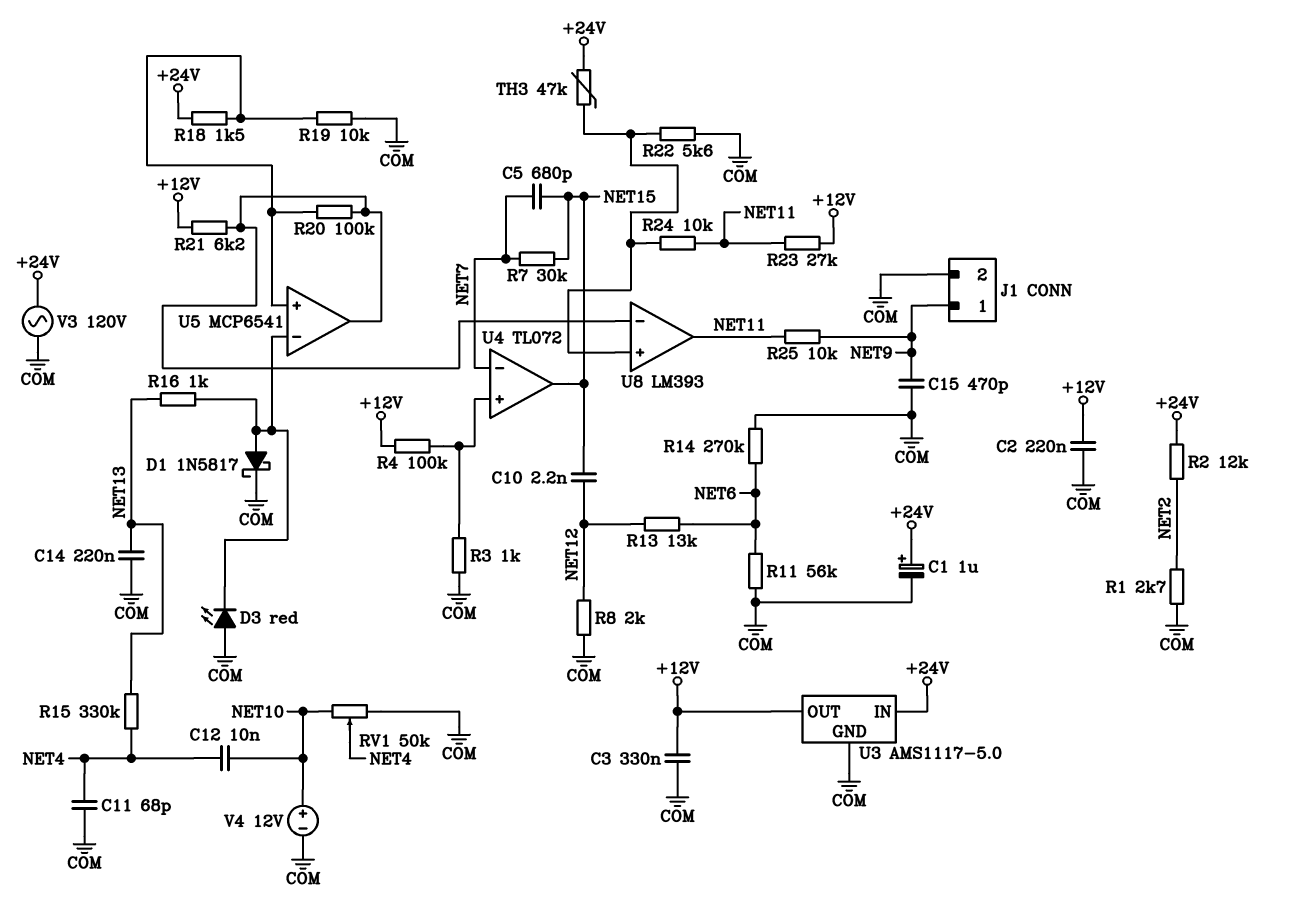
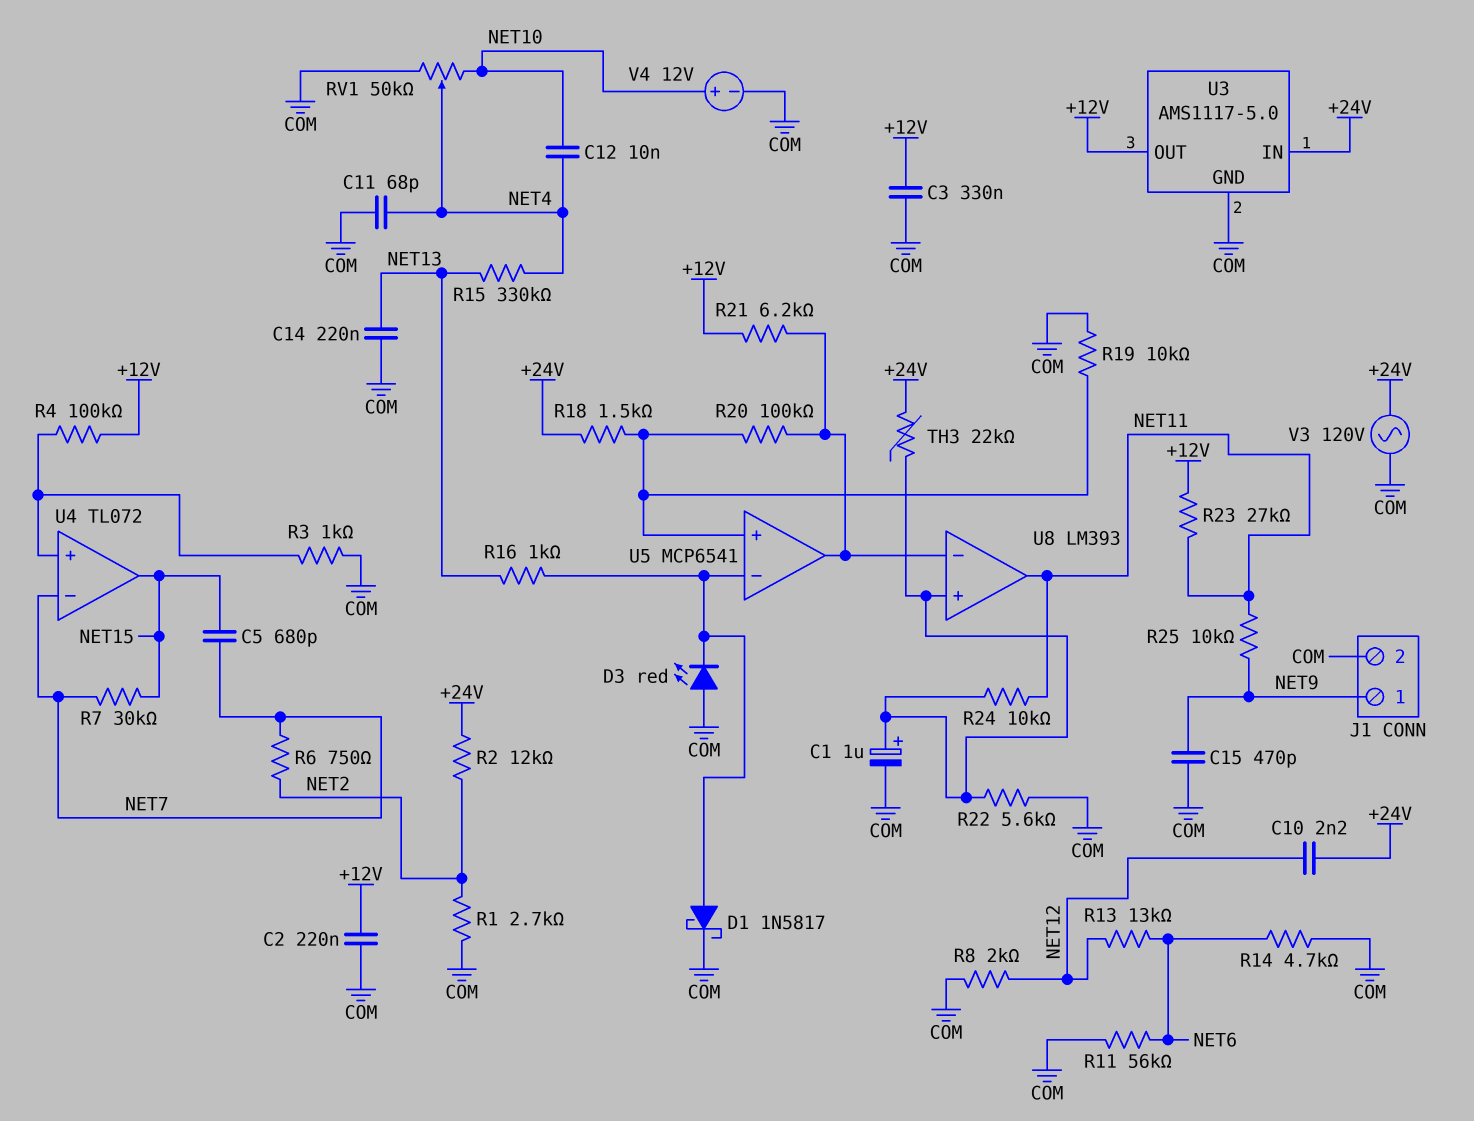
C1: 1uF (plus +24V, minus COM) -> 1uF (plus U8/in+, minus COM)
C10: 2.2nF (NET12, NET15) -> 2.2nF (+24V, NET12)
R6: none -> 750 (NET2, NET7)
R14: 270k (COM, NET6) -> 4.7k (COM, NET6)
TH3: 47k (+24V, U8/in+) -> 22k (+24V, U8/in+)

